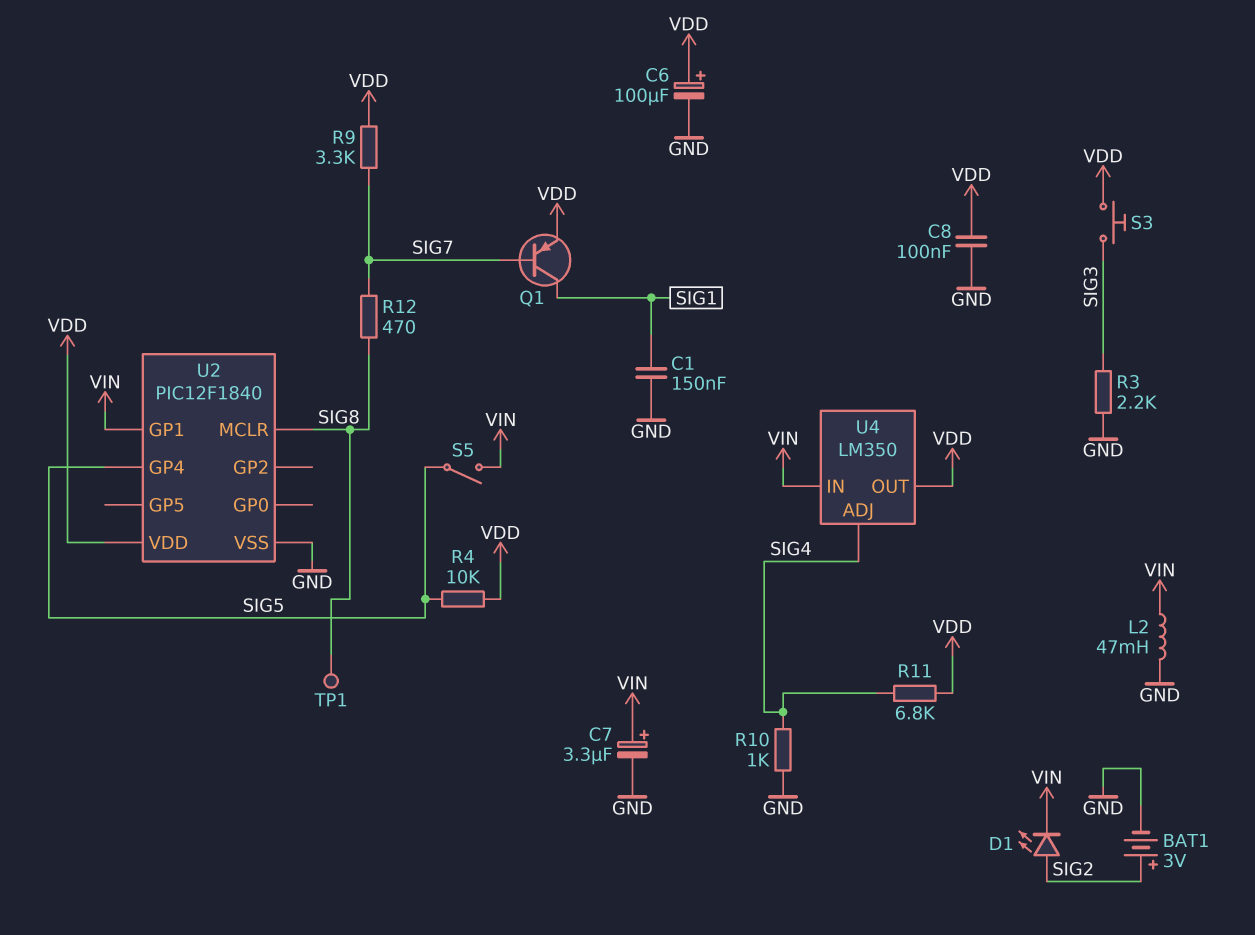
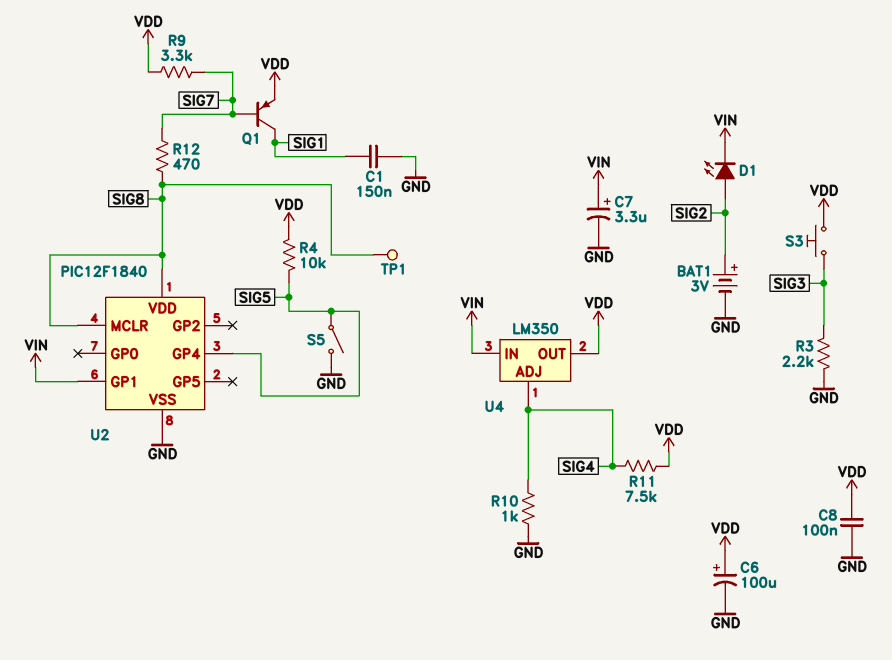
L2: 47mH (GND, VIN) -> none
R11: 6.8k (SIG4, VDD) -> 7.5k (SIG4, VDD)
S5: switch (SIG5, VIN) -> switch (GND, SIG5)
U2 pin VDD: VDD -> SIG8

